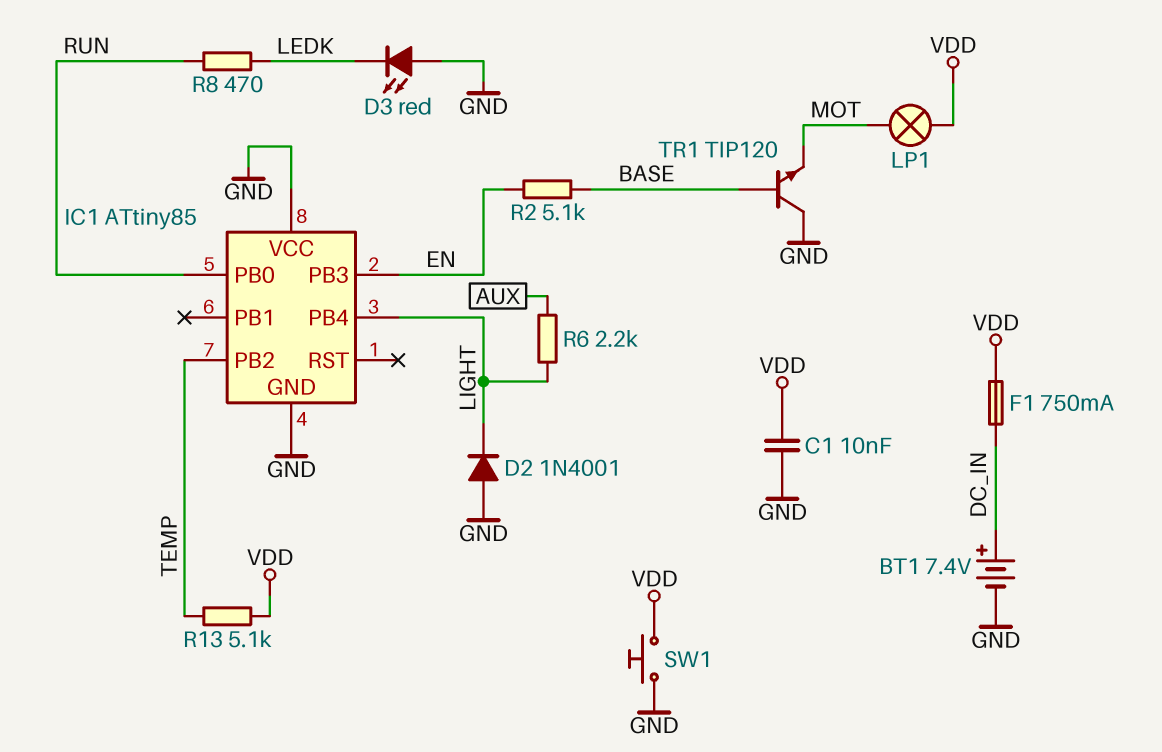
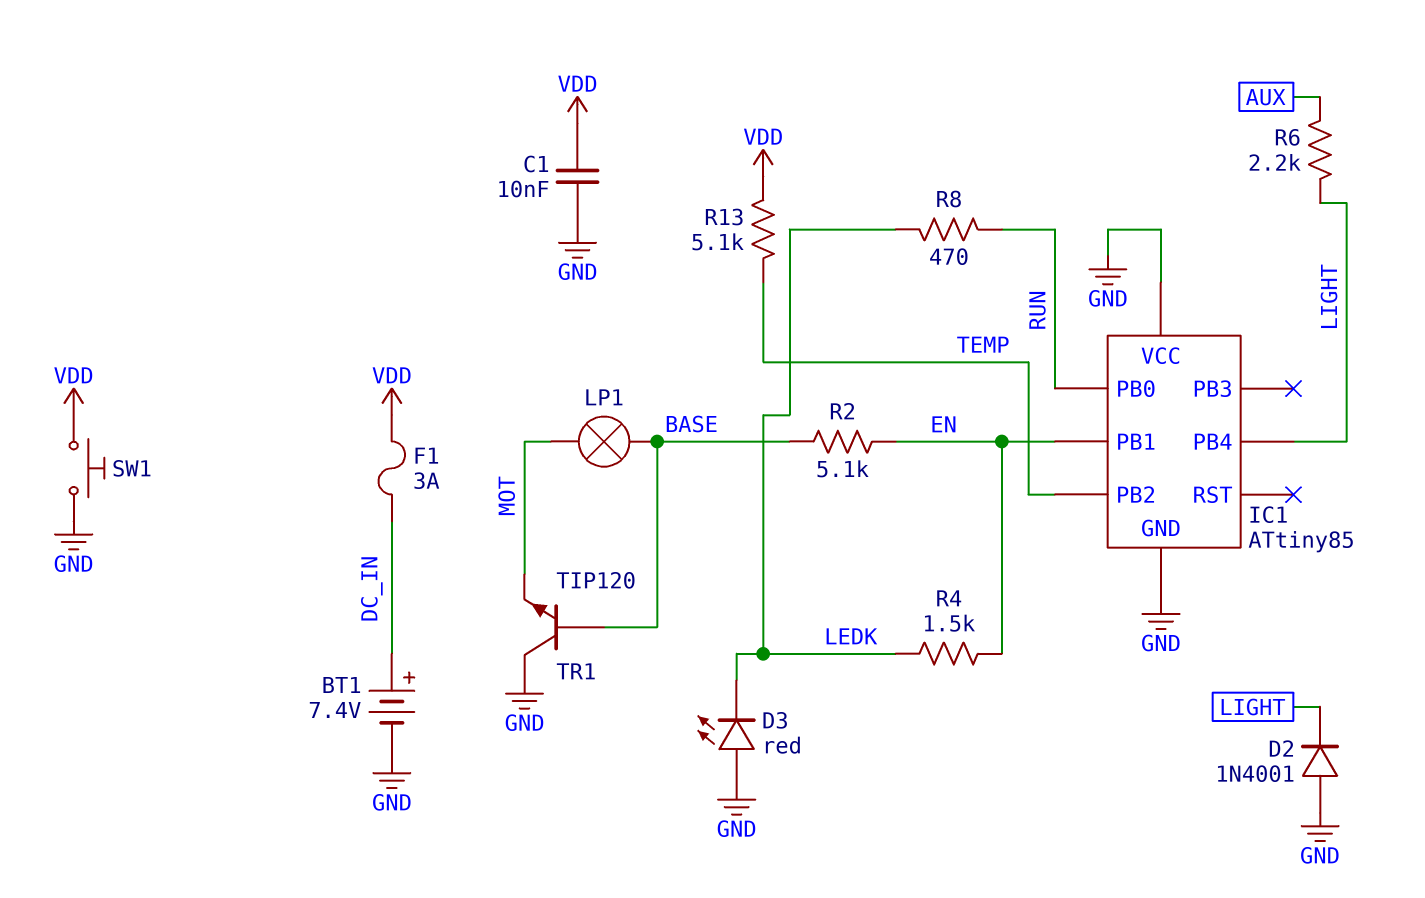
F1: 750mA (DC_IN, VDD) -> 3A (DC_IN, VDD)
IC1 pin PB1: none -> EN
IC1 pin PB3: EN -> none
LP1: lamp (MOT, VDD) -> lamp (BASE, MOT)
R4: none -> 1.5k (EN, LEDK)

